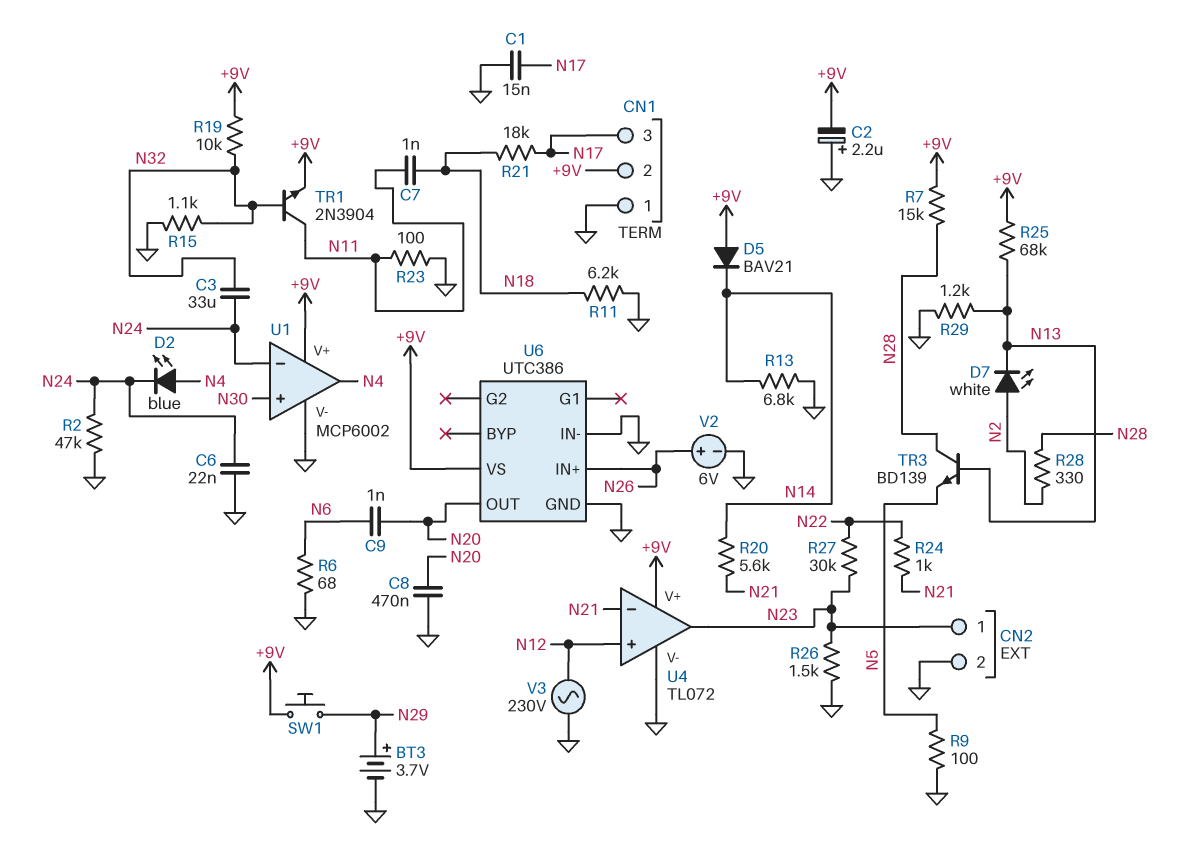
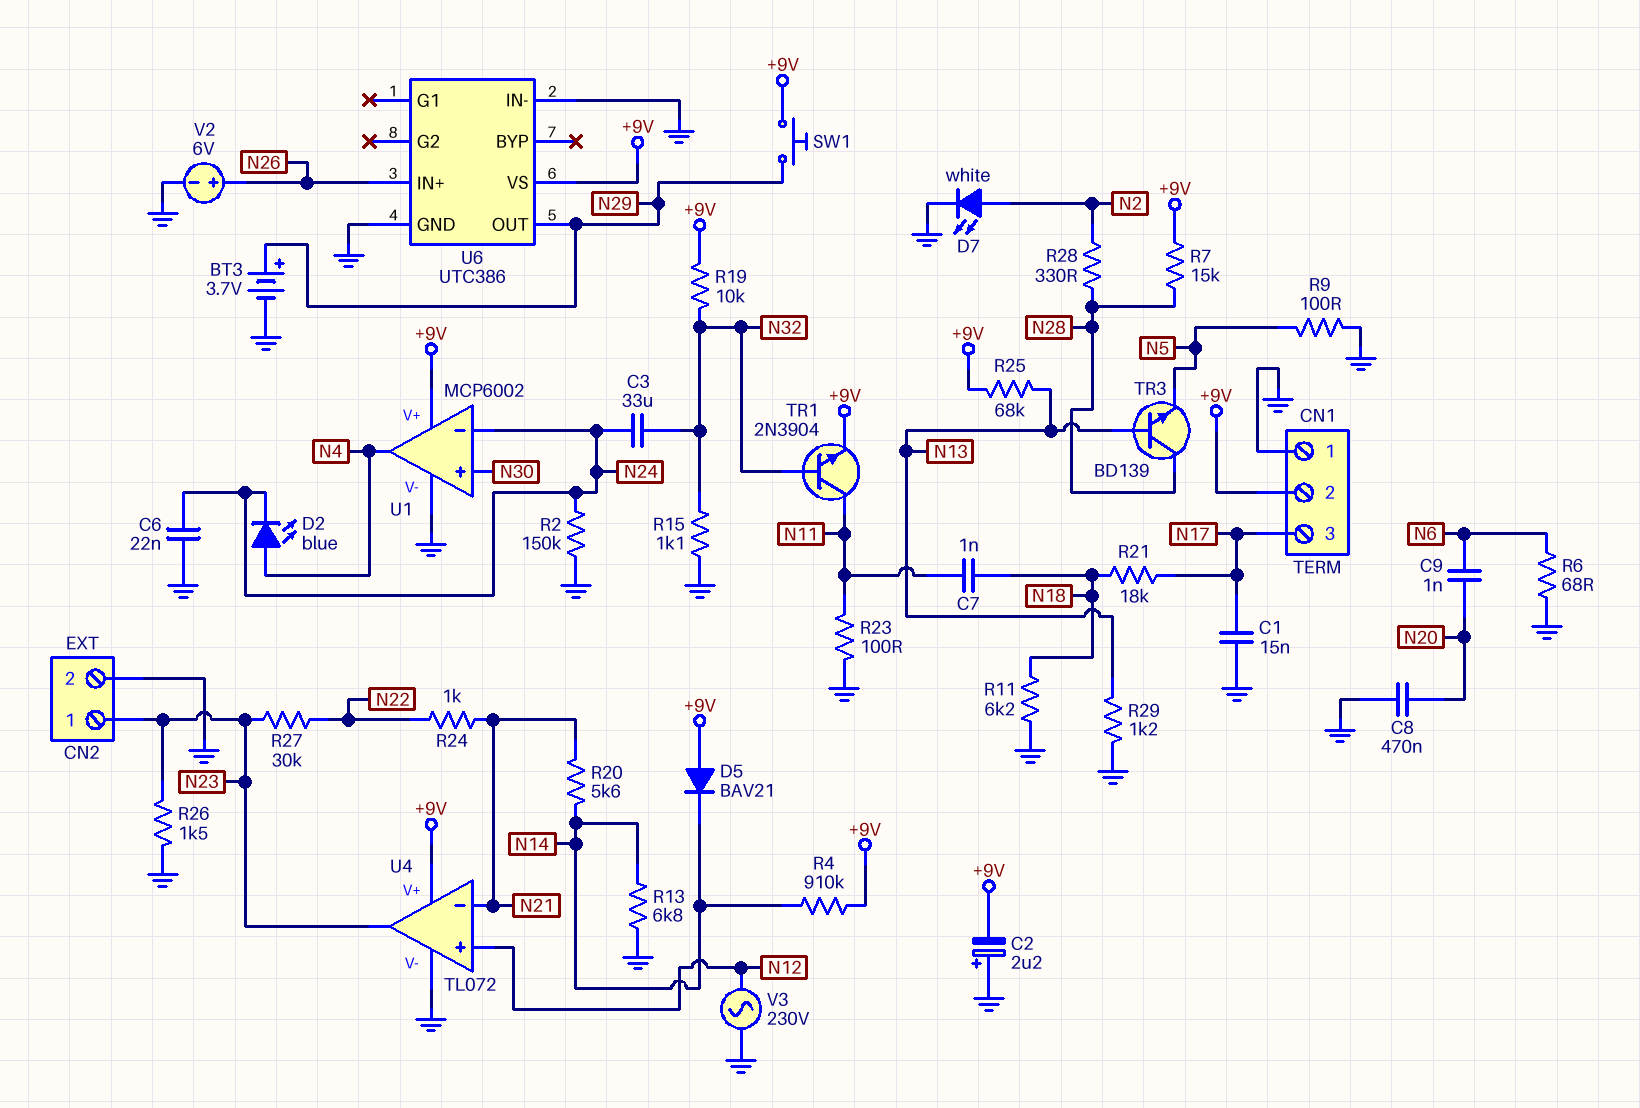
D7: LED white (A N2, K N13) -> LED white (A N2, K GND)
R2: 47k (GND, N24) -> 150k (GND, N24)
R4: none -> 910k (+9V, N14)
U6 pin OUT: N20 -> N29

